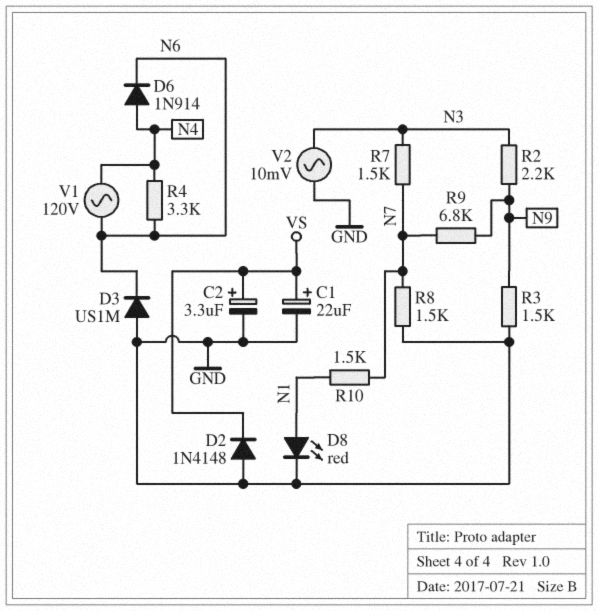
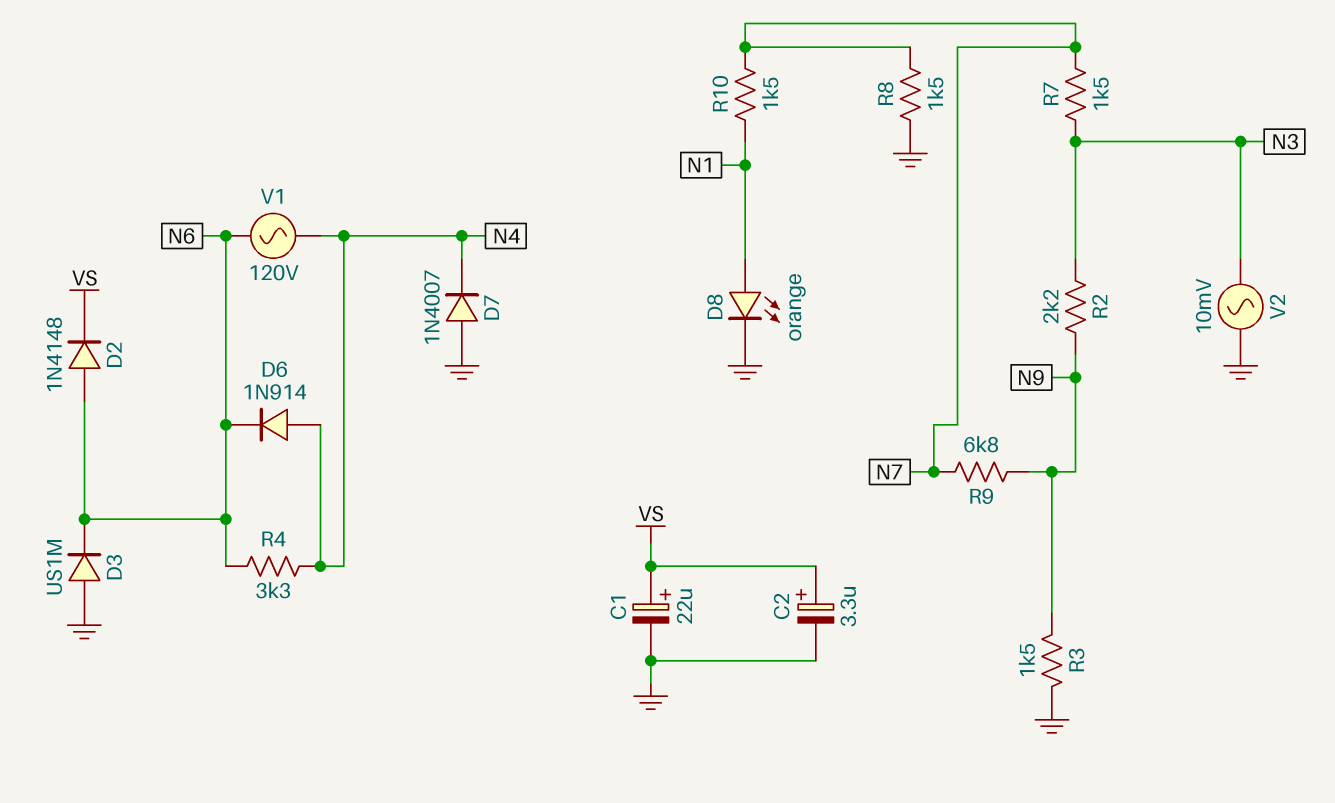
D2: diode 1N4148 (A GND, K VS) -> diode 1N4148 (A N6, K VS)
D7: none -> diode 1N4007 (A GND, K N4)
D8: LED red (A N1, K GND) -> LED orange (A N1, K GND)

